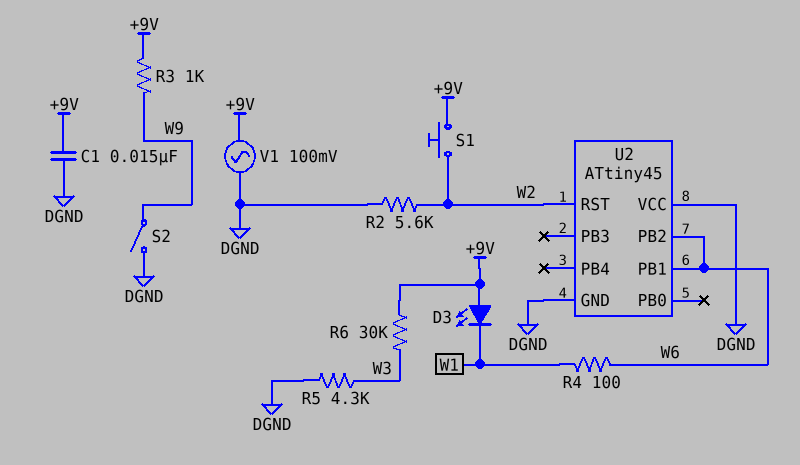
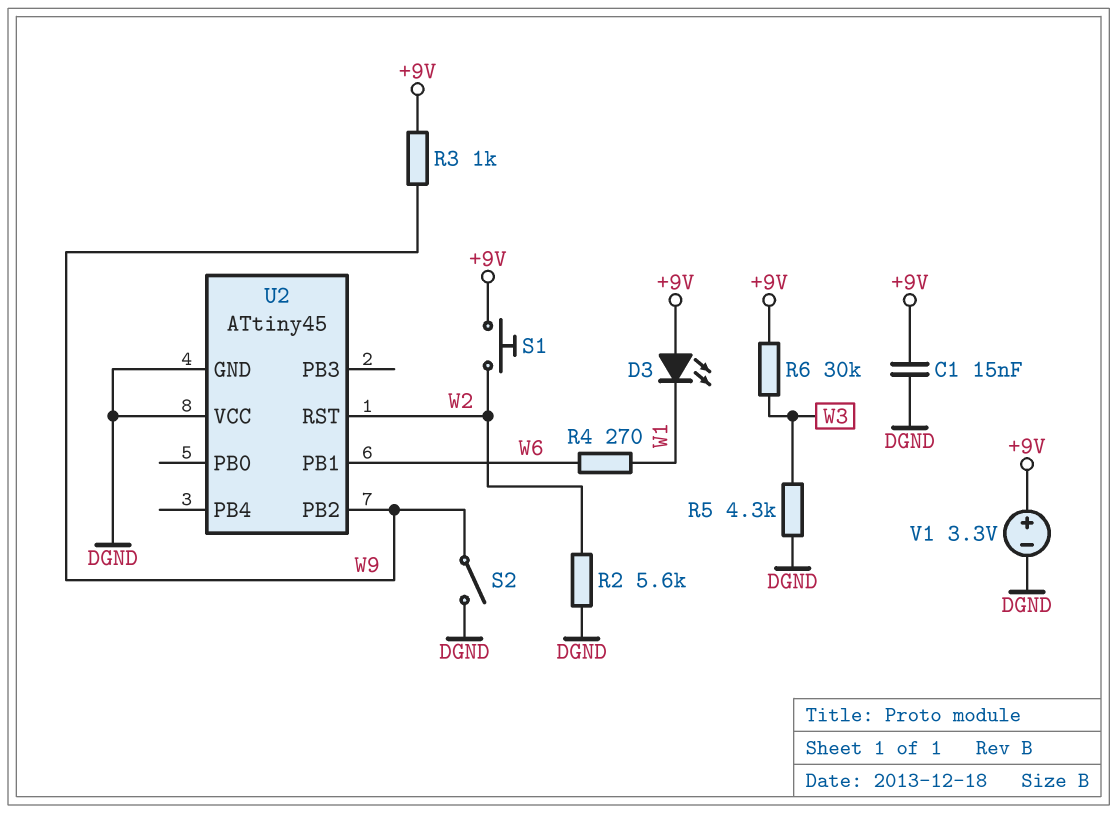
R4: 100 (W1, W6) -> 270 (W1, W6)
U2 pin PB2: W6 -> W9
V1: AC 100mV (+9V, DGND) -> 3.3V (plus +9V, minus DGND)

